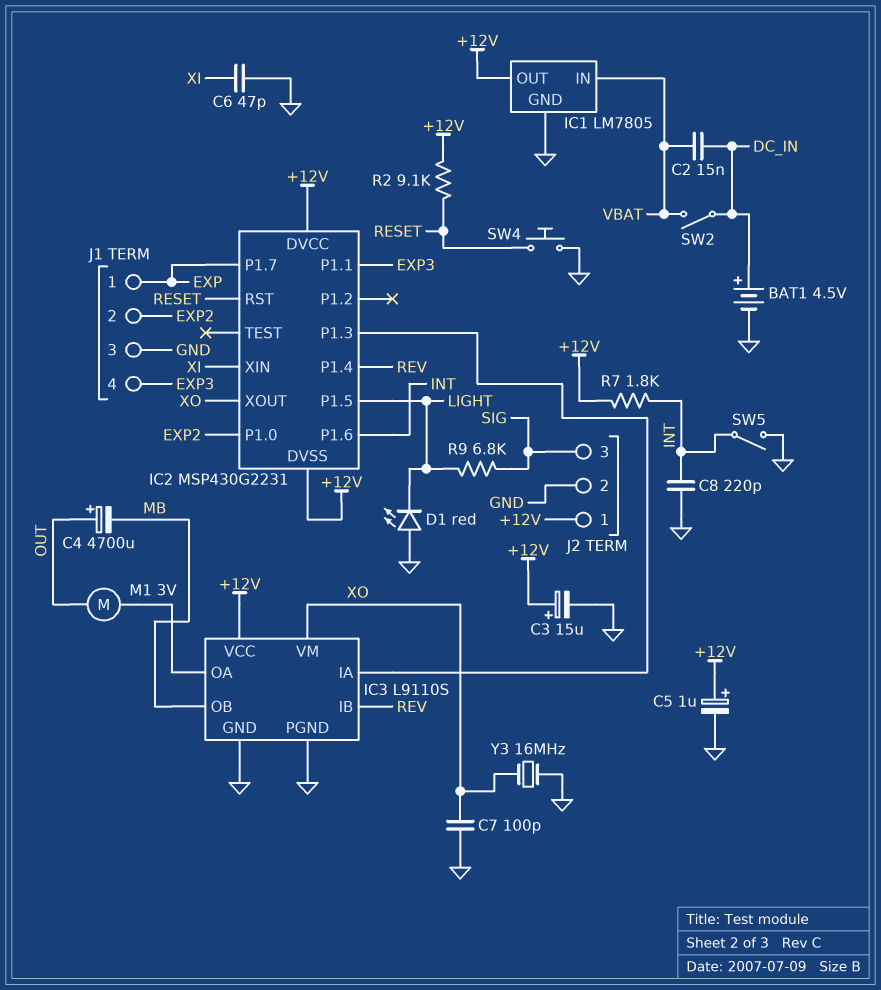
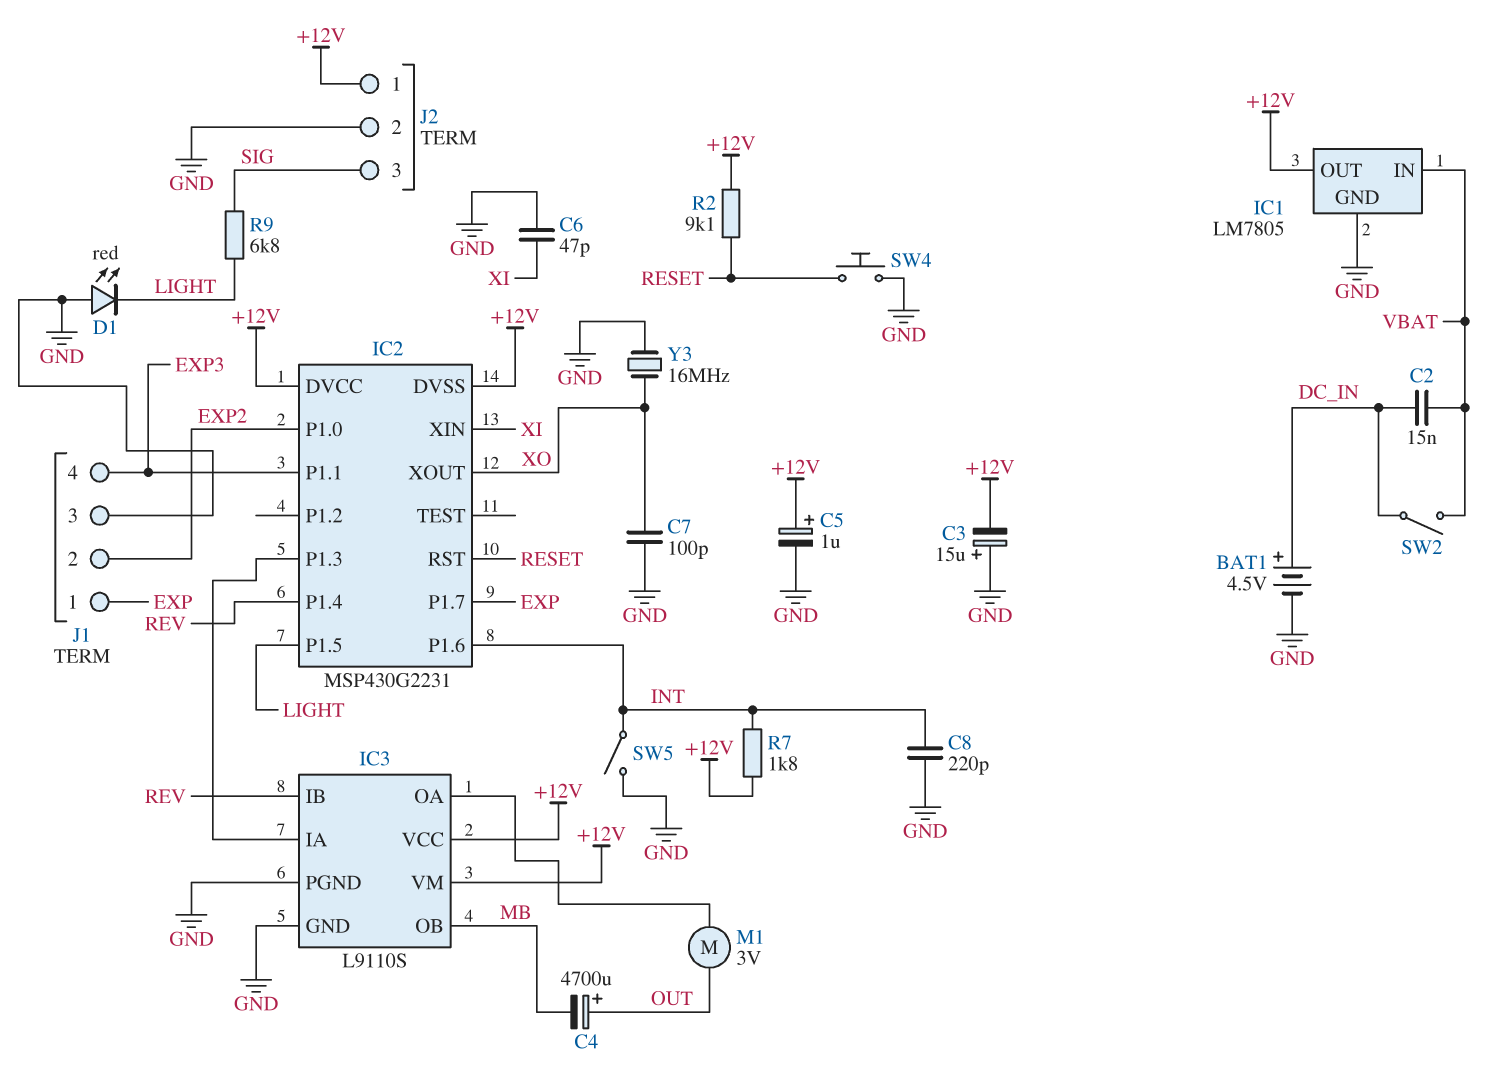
C3: 15uF (plus +12V, minus GND) -> 15uF (plus GND, minus +12V)
IC3 pin VM: XO -> +12V

